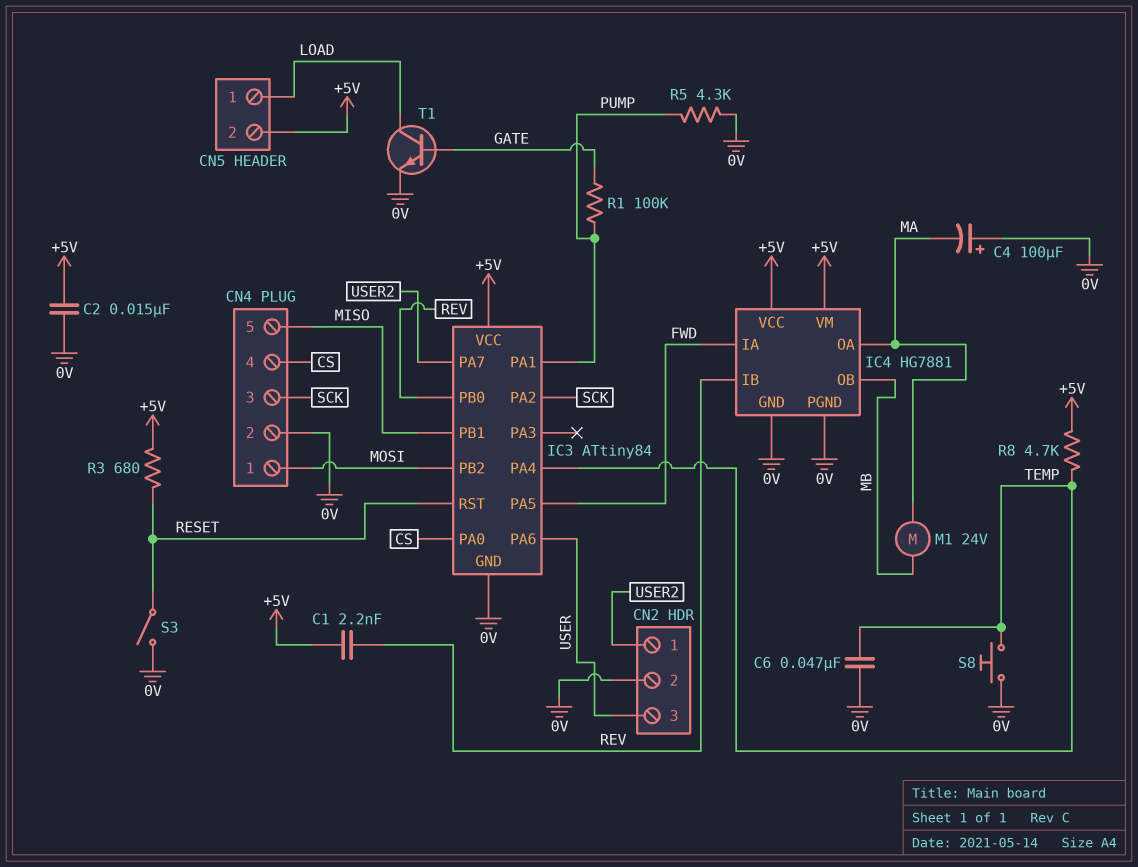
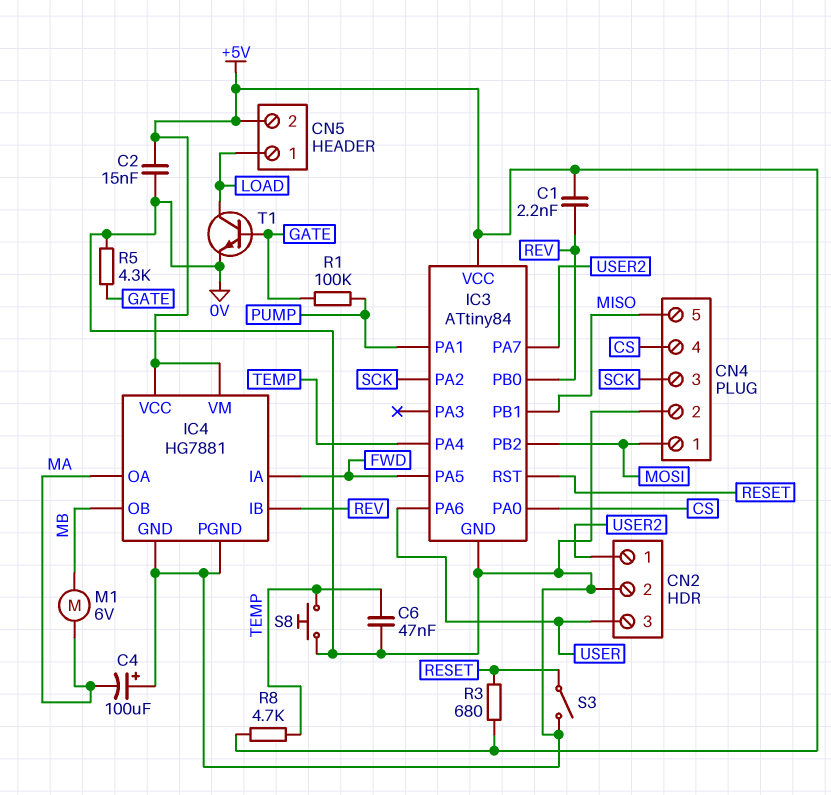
M1: motor 24V (MA, MB) -> motor 6V (MA, MB)
R5: 4.3k (0V, PUMP) -> 4.3k (0V, GATE)

